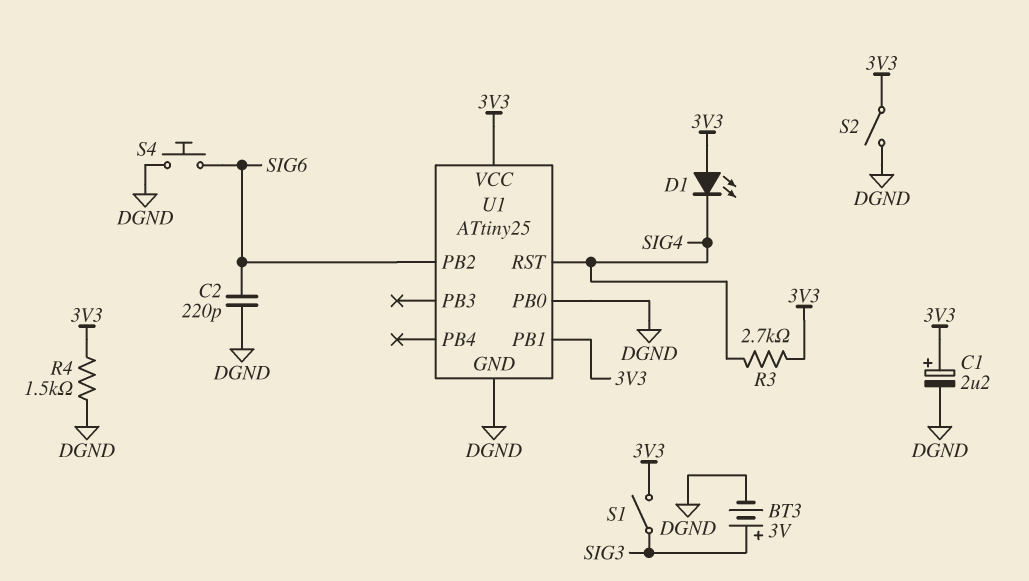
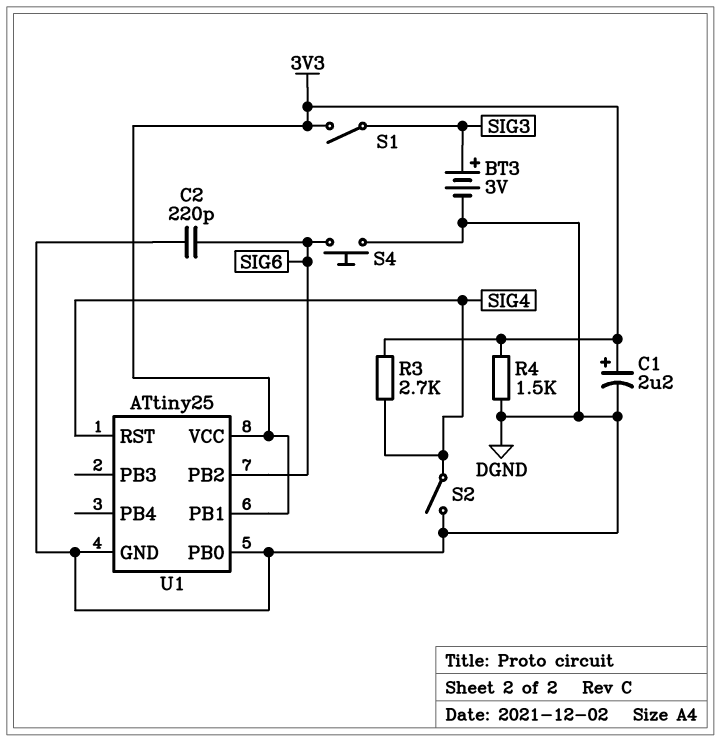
D1: LED (A 3V3, K SIG4) -> none
S2: switch (3V3, DGND) -> switch (DGND, SIG4)

